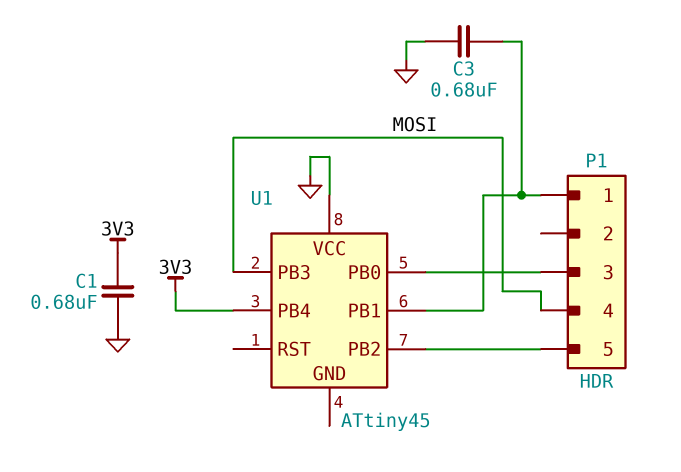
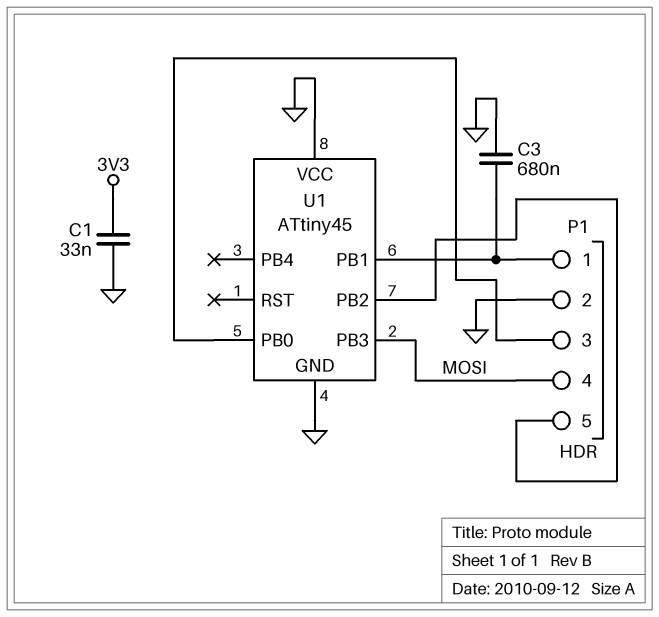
C1: 680nF (3V3, GND) -> 33nF (3V3, GND)
P1 pin 2: none -> GND
U1 pin GND: none -> GND
U1 pin PB4: 3V3 -> none

